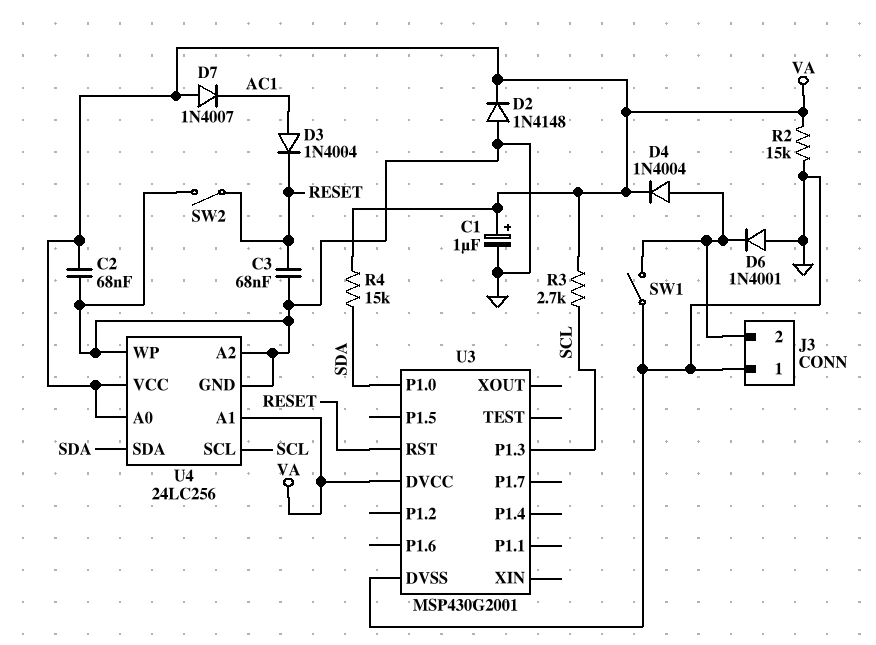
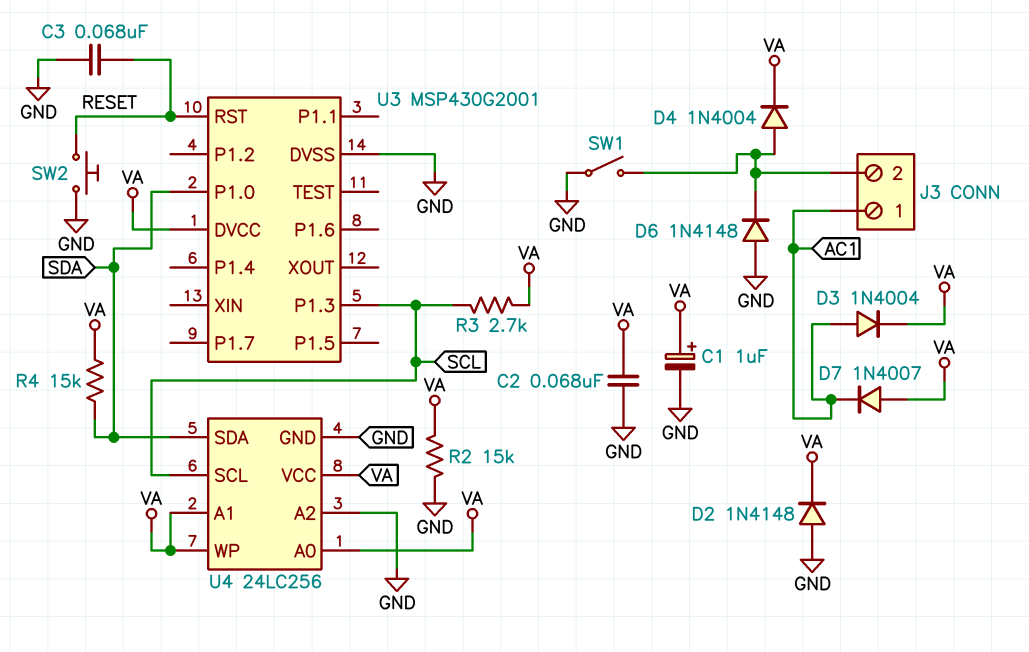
D3: diode 1N4004 (A AC1, K RESET) -> diode 1N4004 (A AC1, K VA)
D6: diode 1N4001 (A GND, K J3/2) -> diode 1N4148 (A GND, K J3/2)
J3 pin 1: GND -> AC1
SW2: switch (GND, RESET) -> button (GND, RESET)
U4 pin WP: GND -> VA

